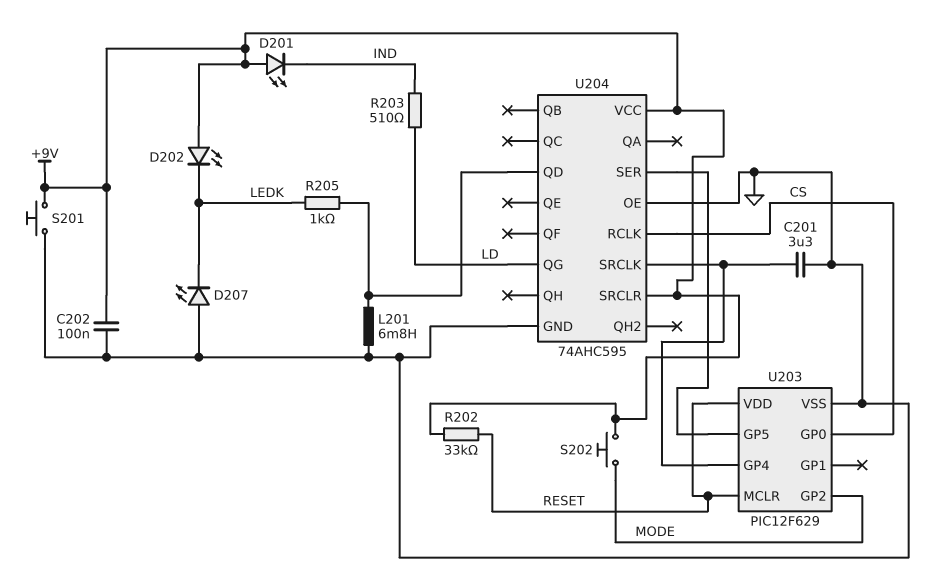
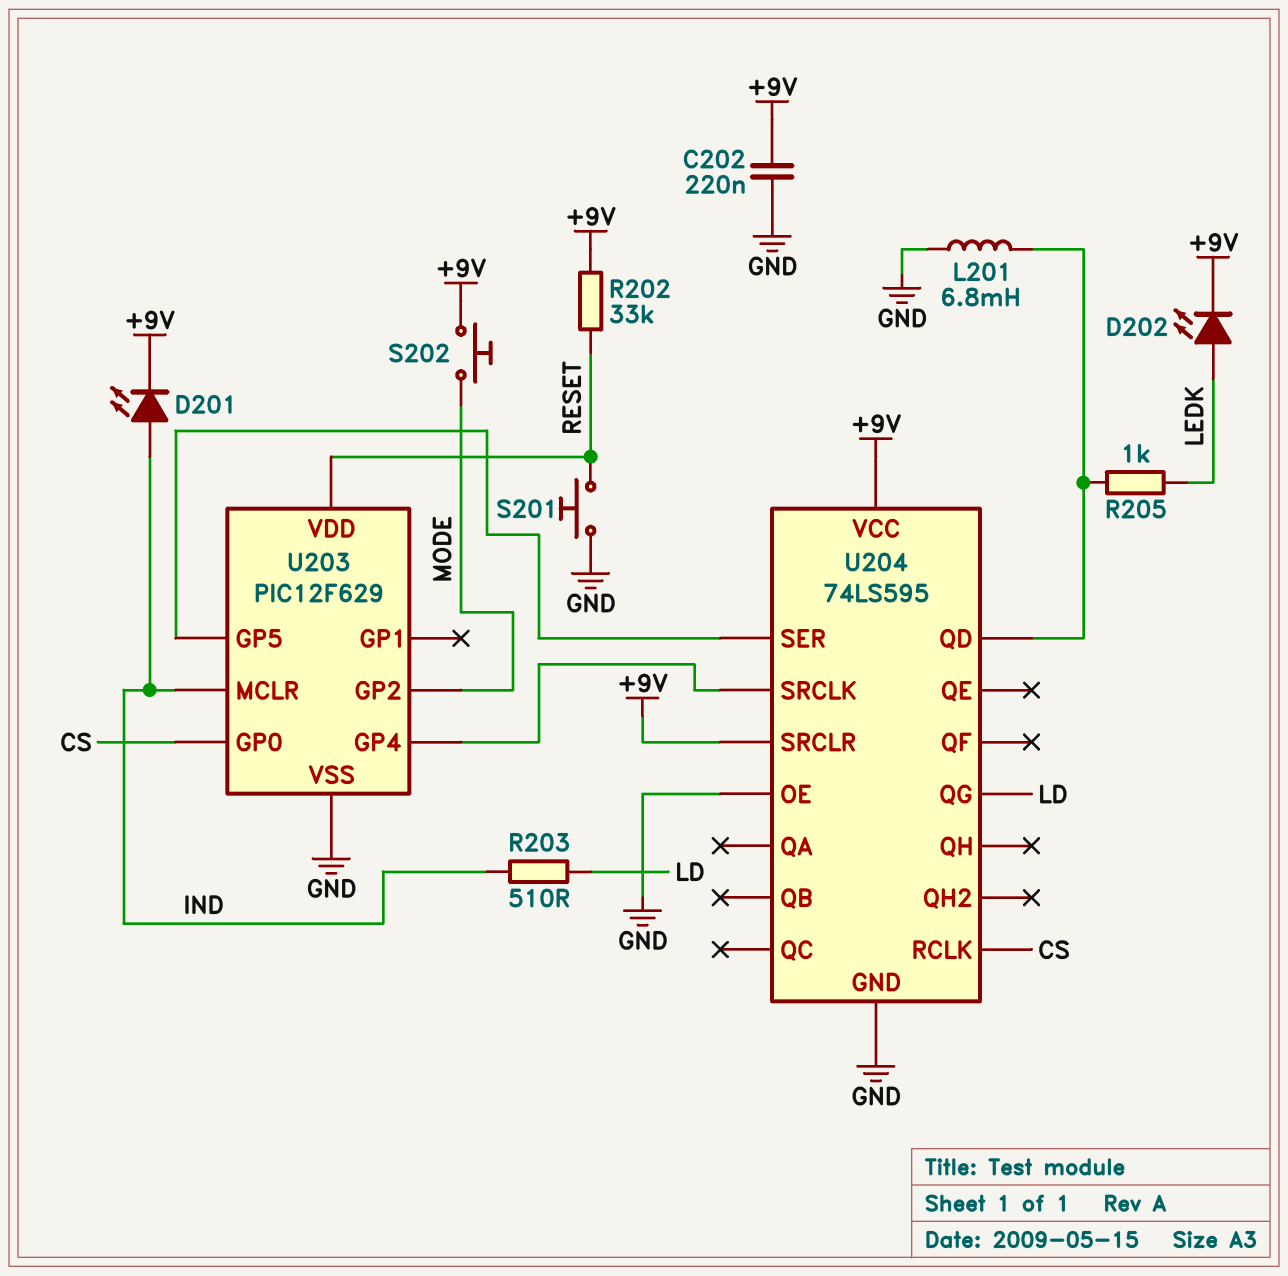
C201: 3.3uF (GND, U203/GP4) -> none
C202: 100nF (+9V, GND) -> 220nF (+9V, GND)
D201: LED (A +9V, K IND) -> LED (A IND, K +9V)
D202: LED (A +9V, K LEDK) -> LED (A LEDK, K +9V)
D207: LED (A GND, K LEDK) -> none
S201: button (+9V, GND) -> button (GND, RESET)
U203 pin MCLR: RESET -> IND
U204: 74AHC595 -> 74LS595

